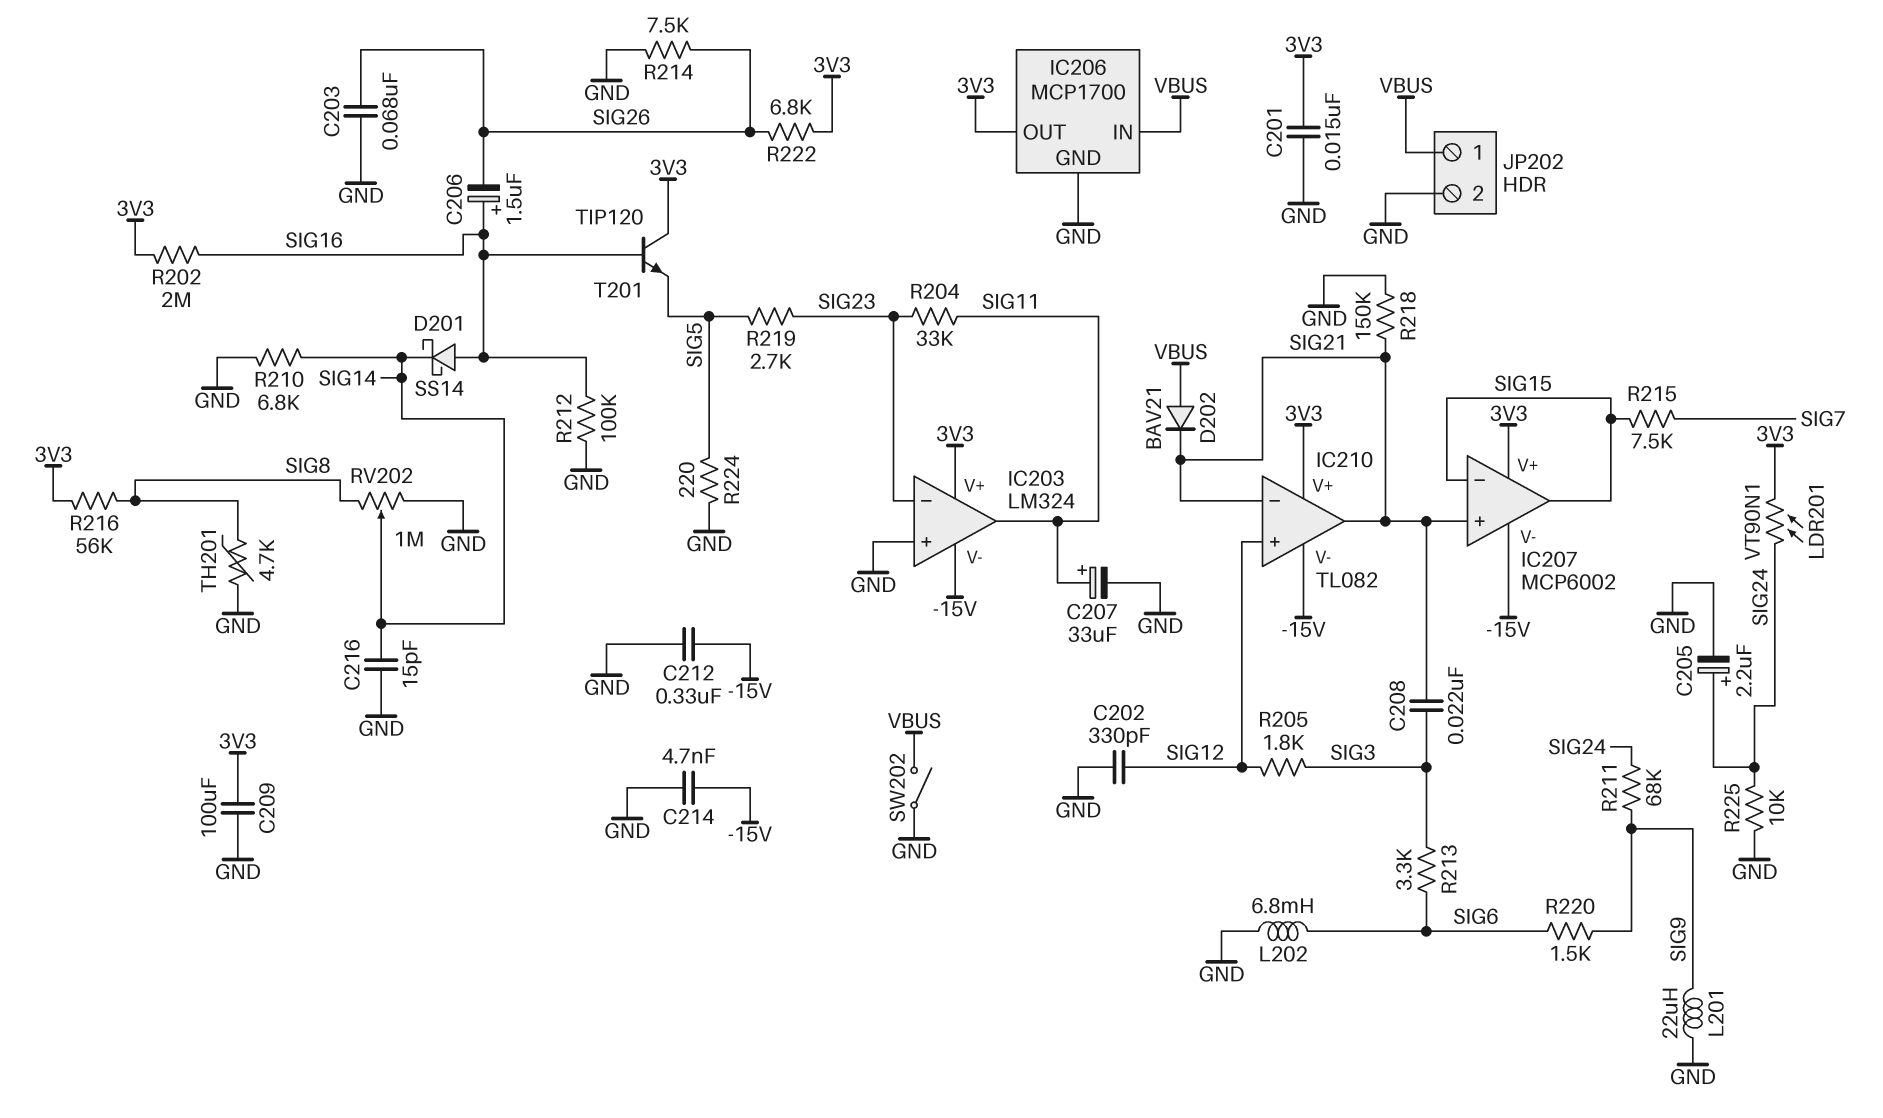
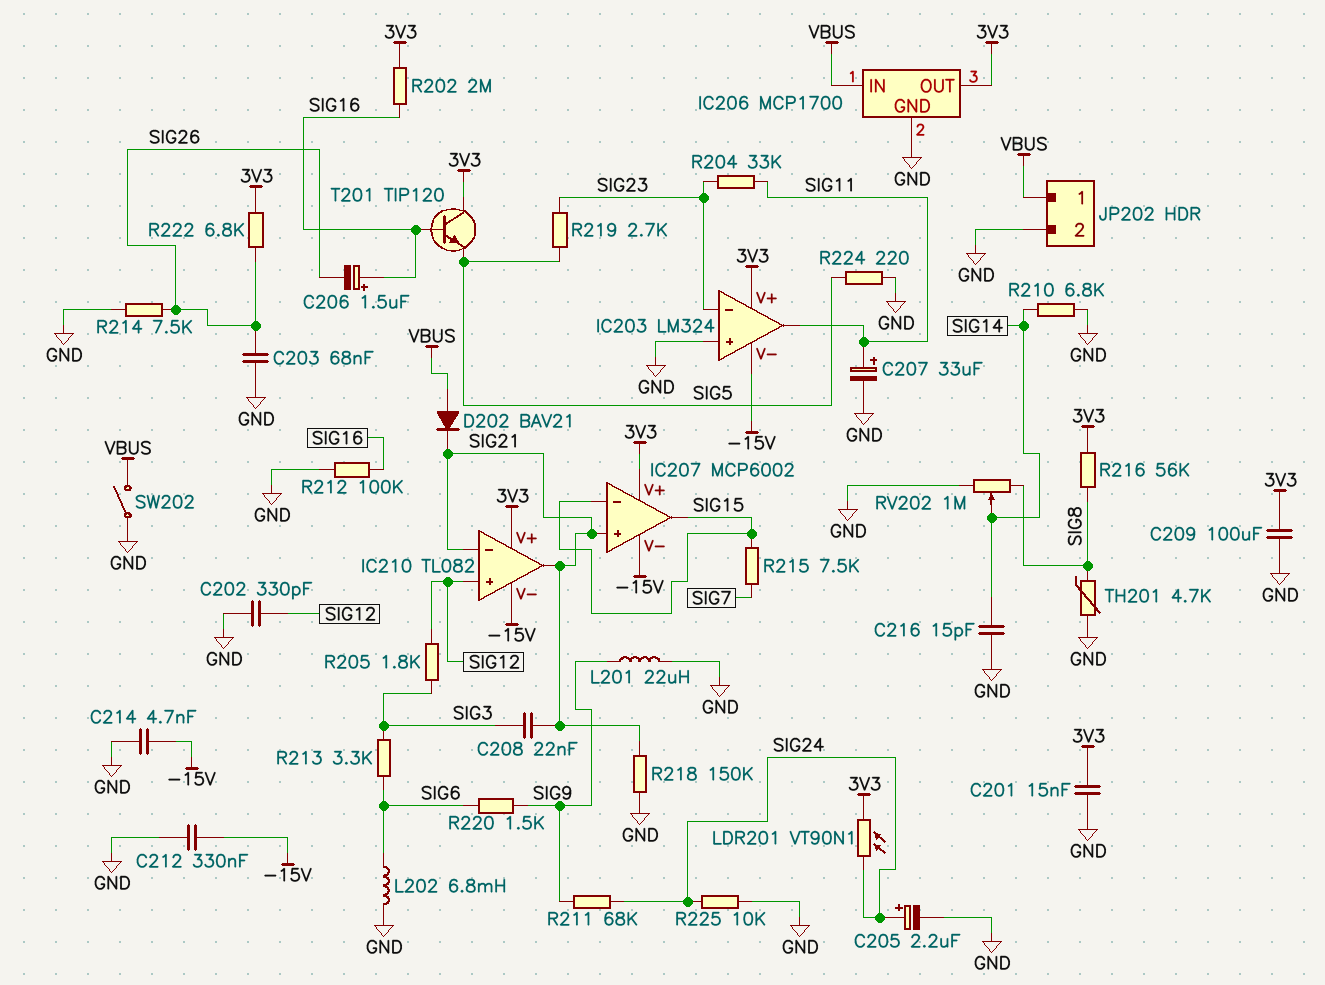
D201: schottky SS14 (A SIG16, K SIG14) -> none

